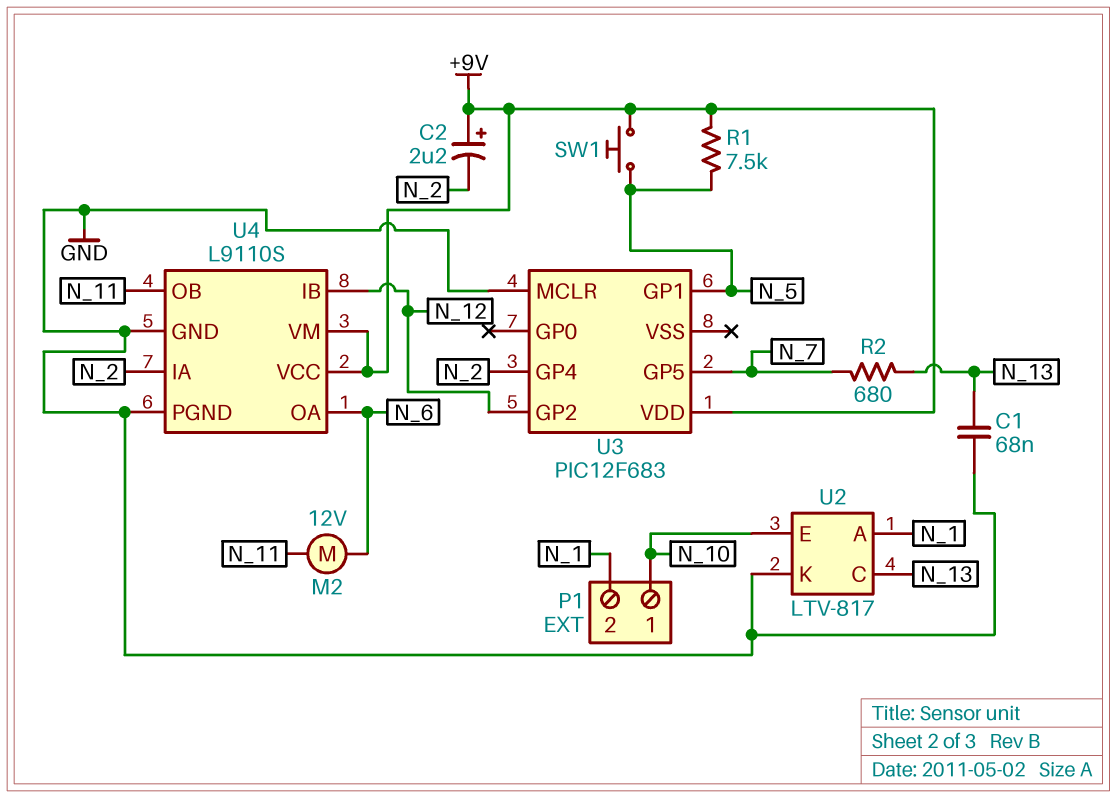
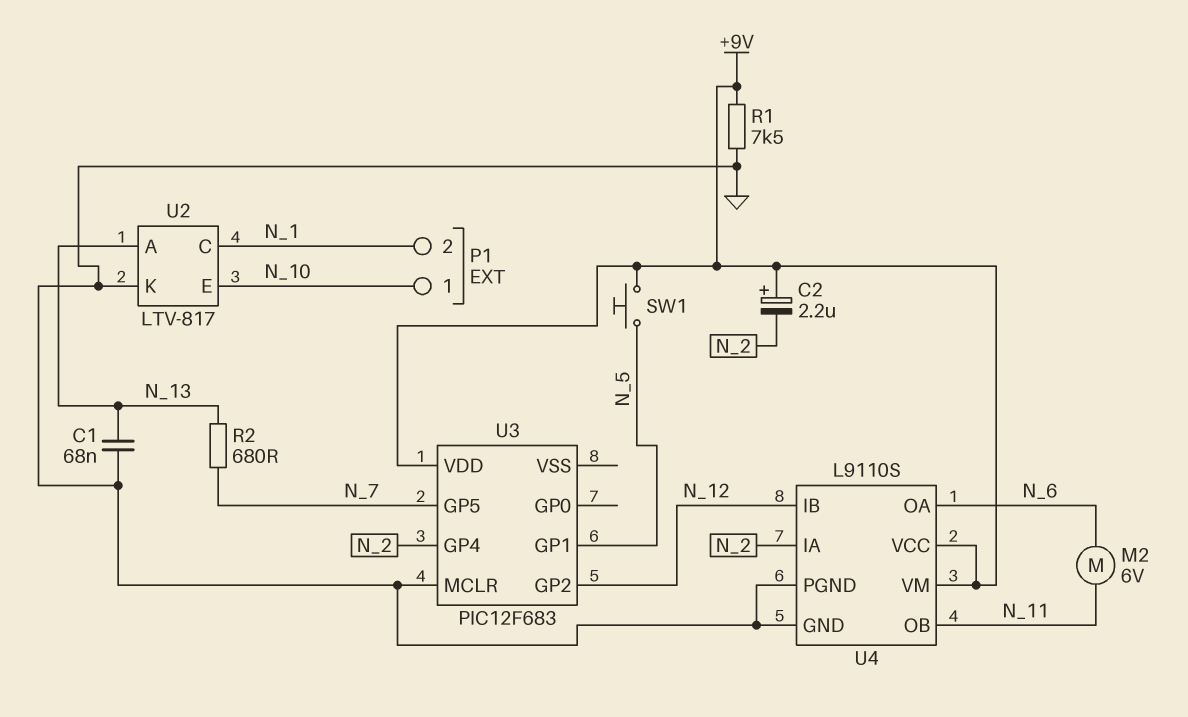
M2: motor 12V (N_6, N_11) -> motor 6V (N_6, N_11)
R1: 7.5k (+9V, N_5) -> 7.5k (+9V, GND)
U2 pin A: N_1 -> N_13
U2 pin C: N_13 -> N_1

